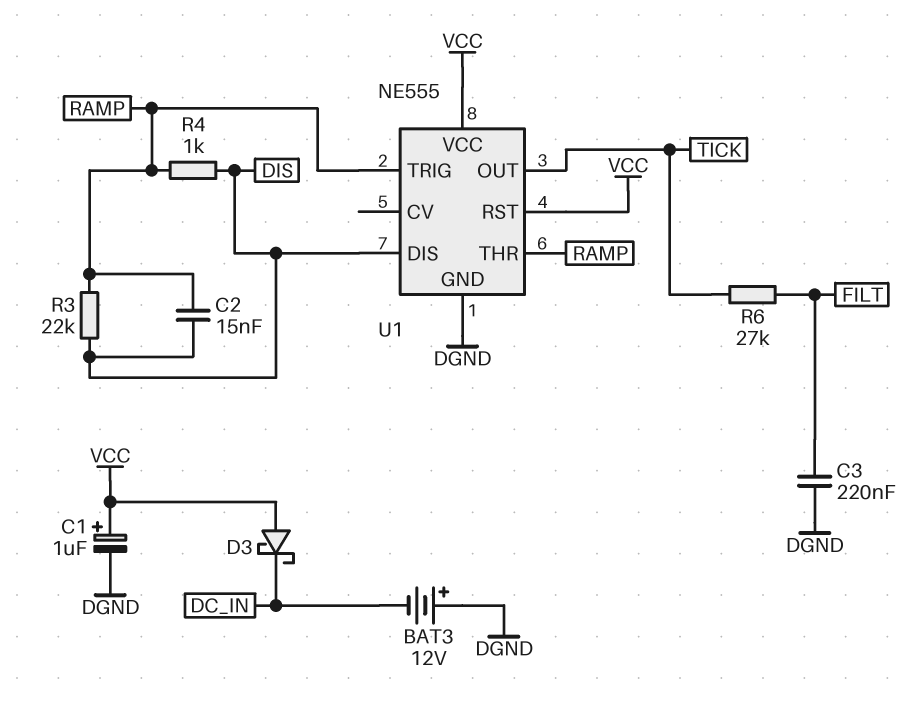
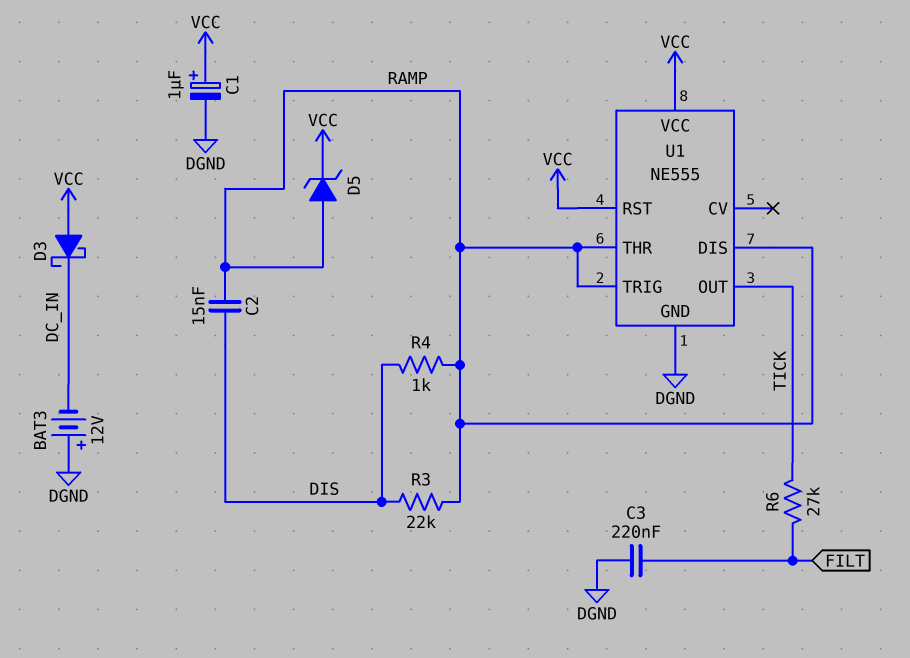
D5: none -> zener (A RAMP, K VCC)
U1 pin DIS: DIS -> RAMP

